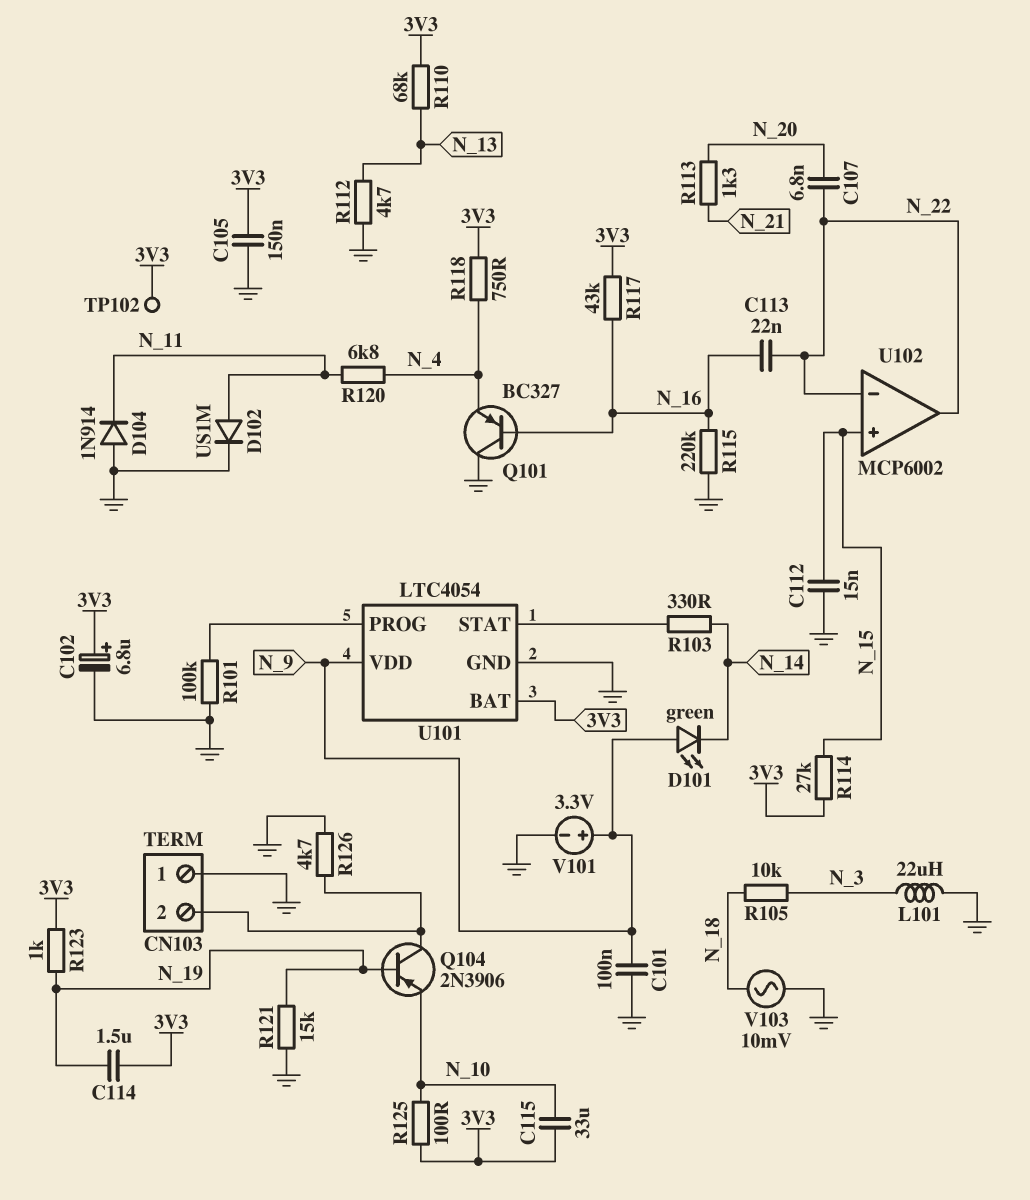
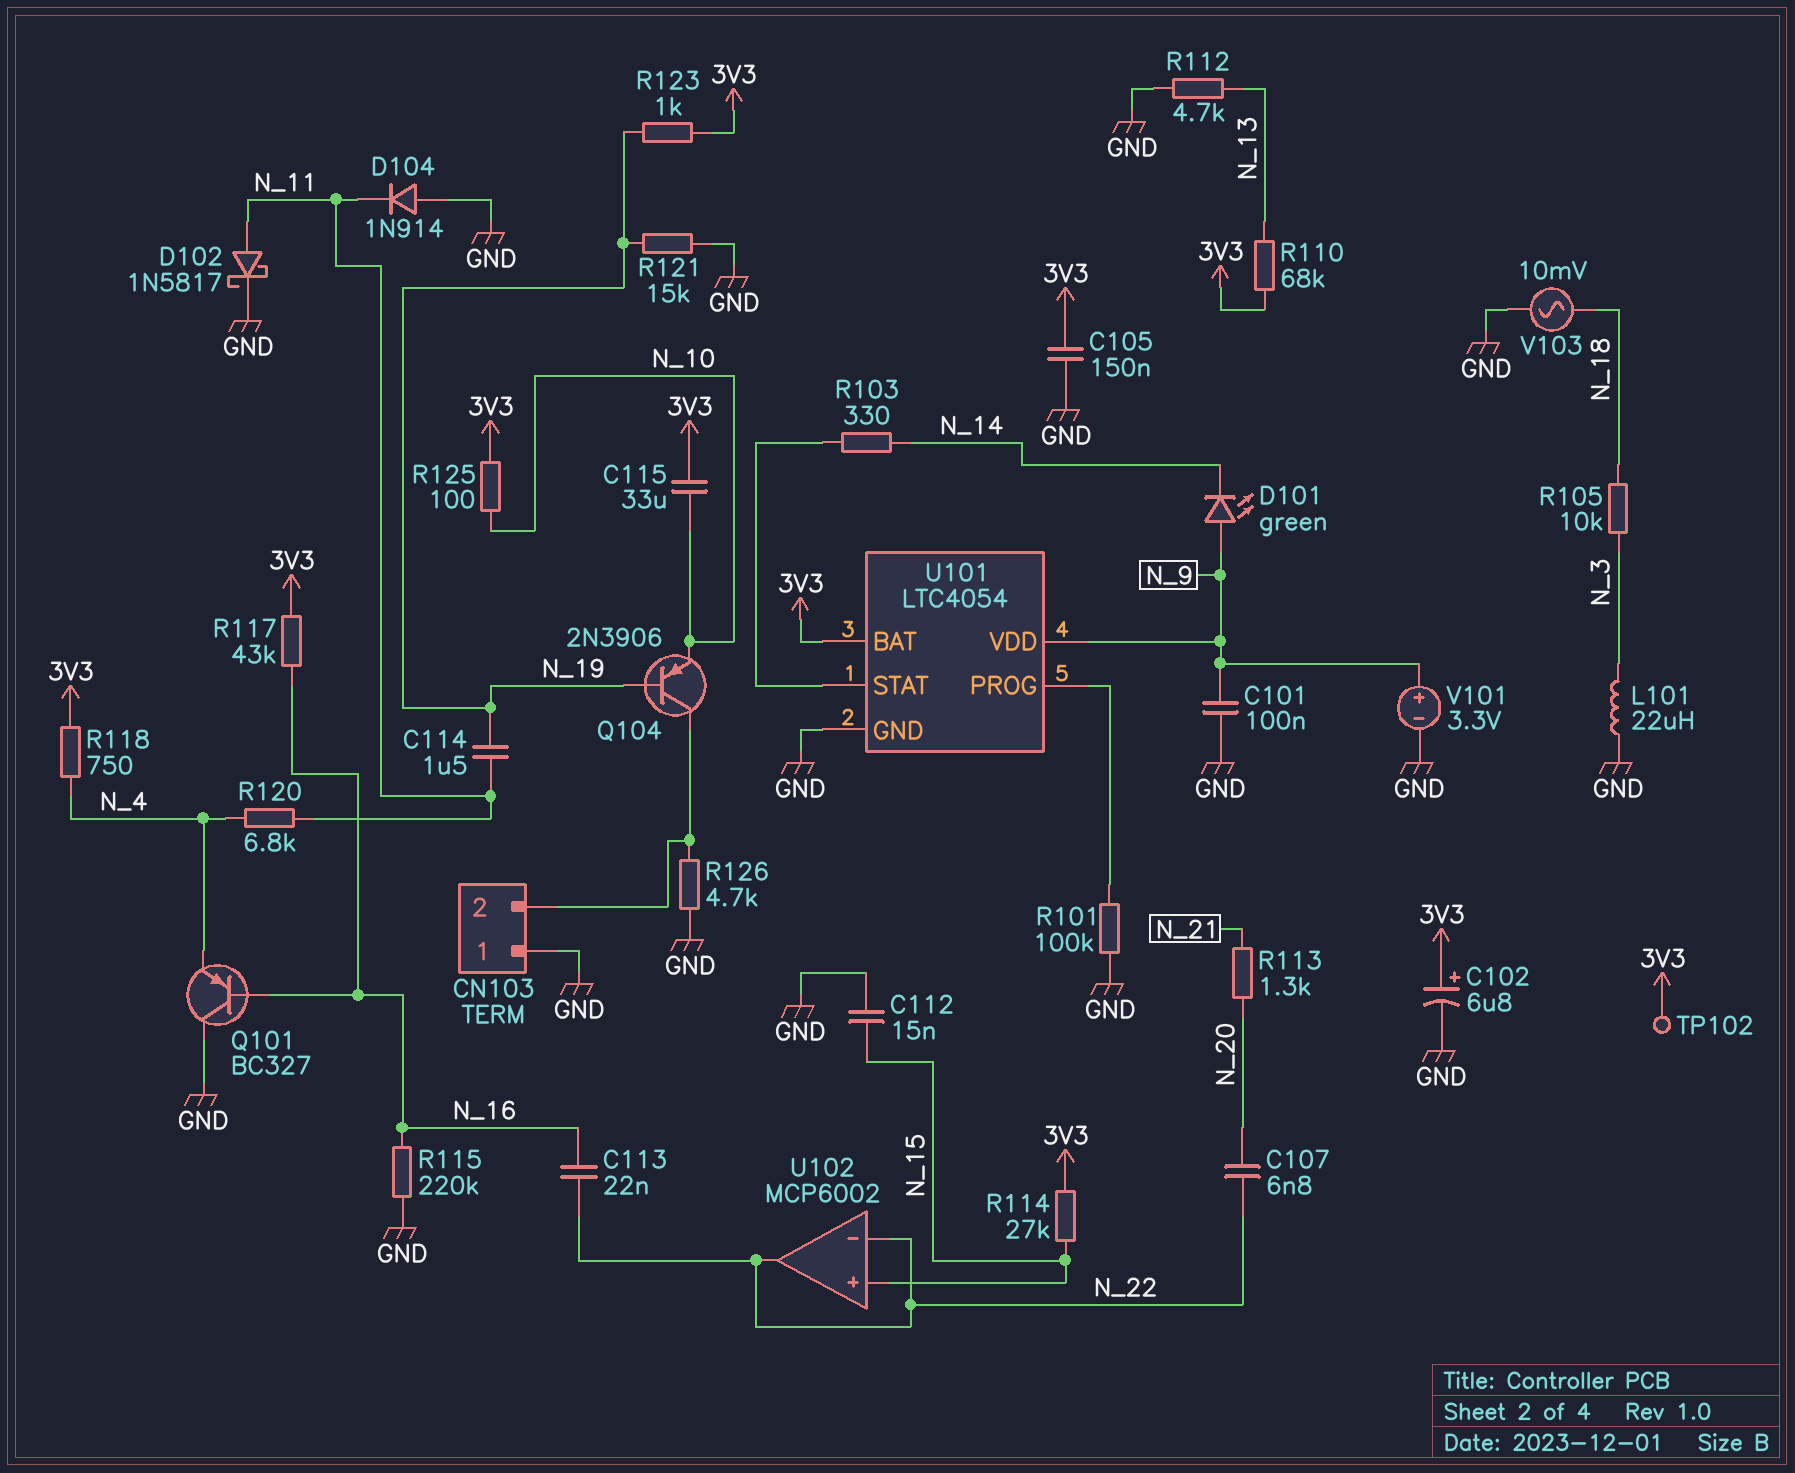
C114: 1.5uF (3V3, N_19) -> 1.5uF (N_11, N_19)
D102: diode US1M (A N_11, K GND) -> schottky 1N5817 (A N_11, K GND)

